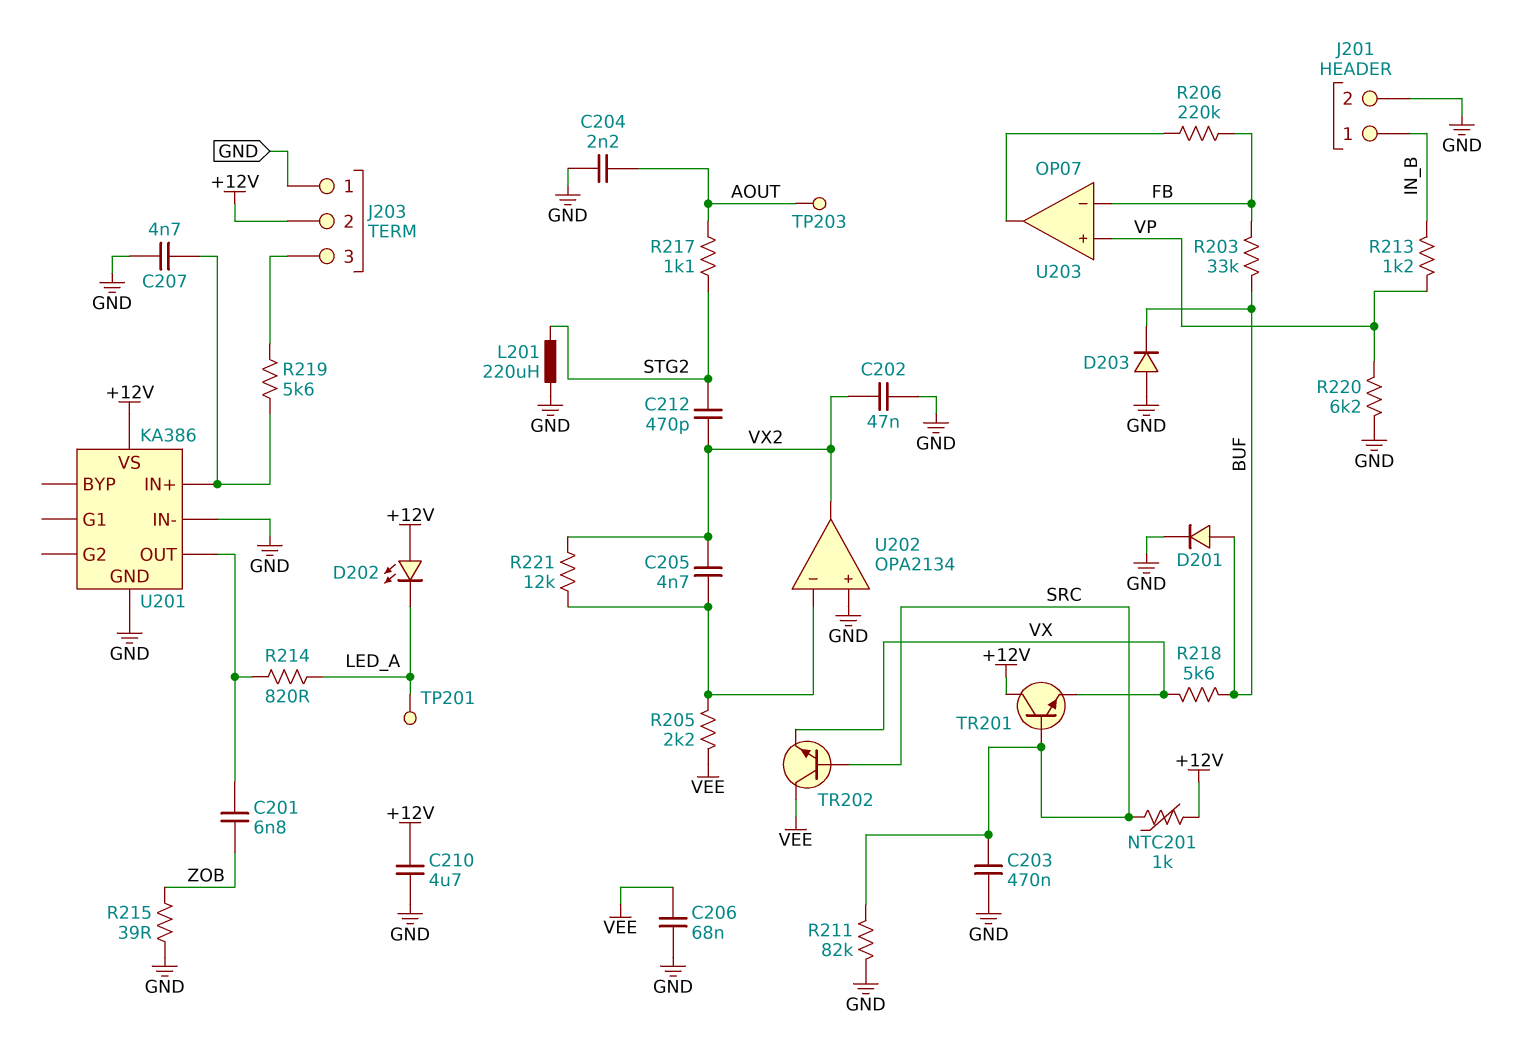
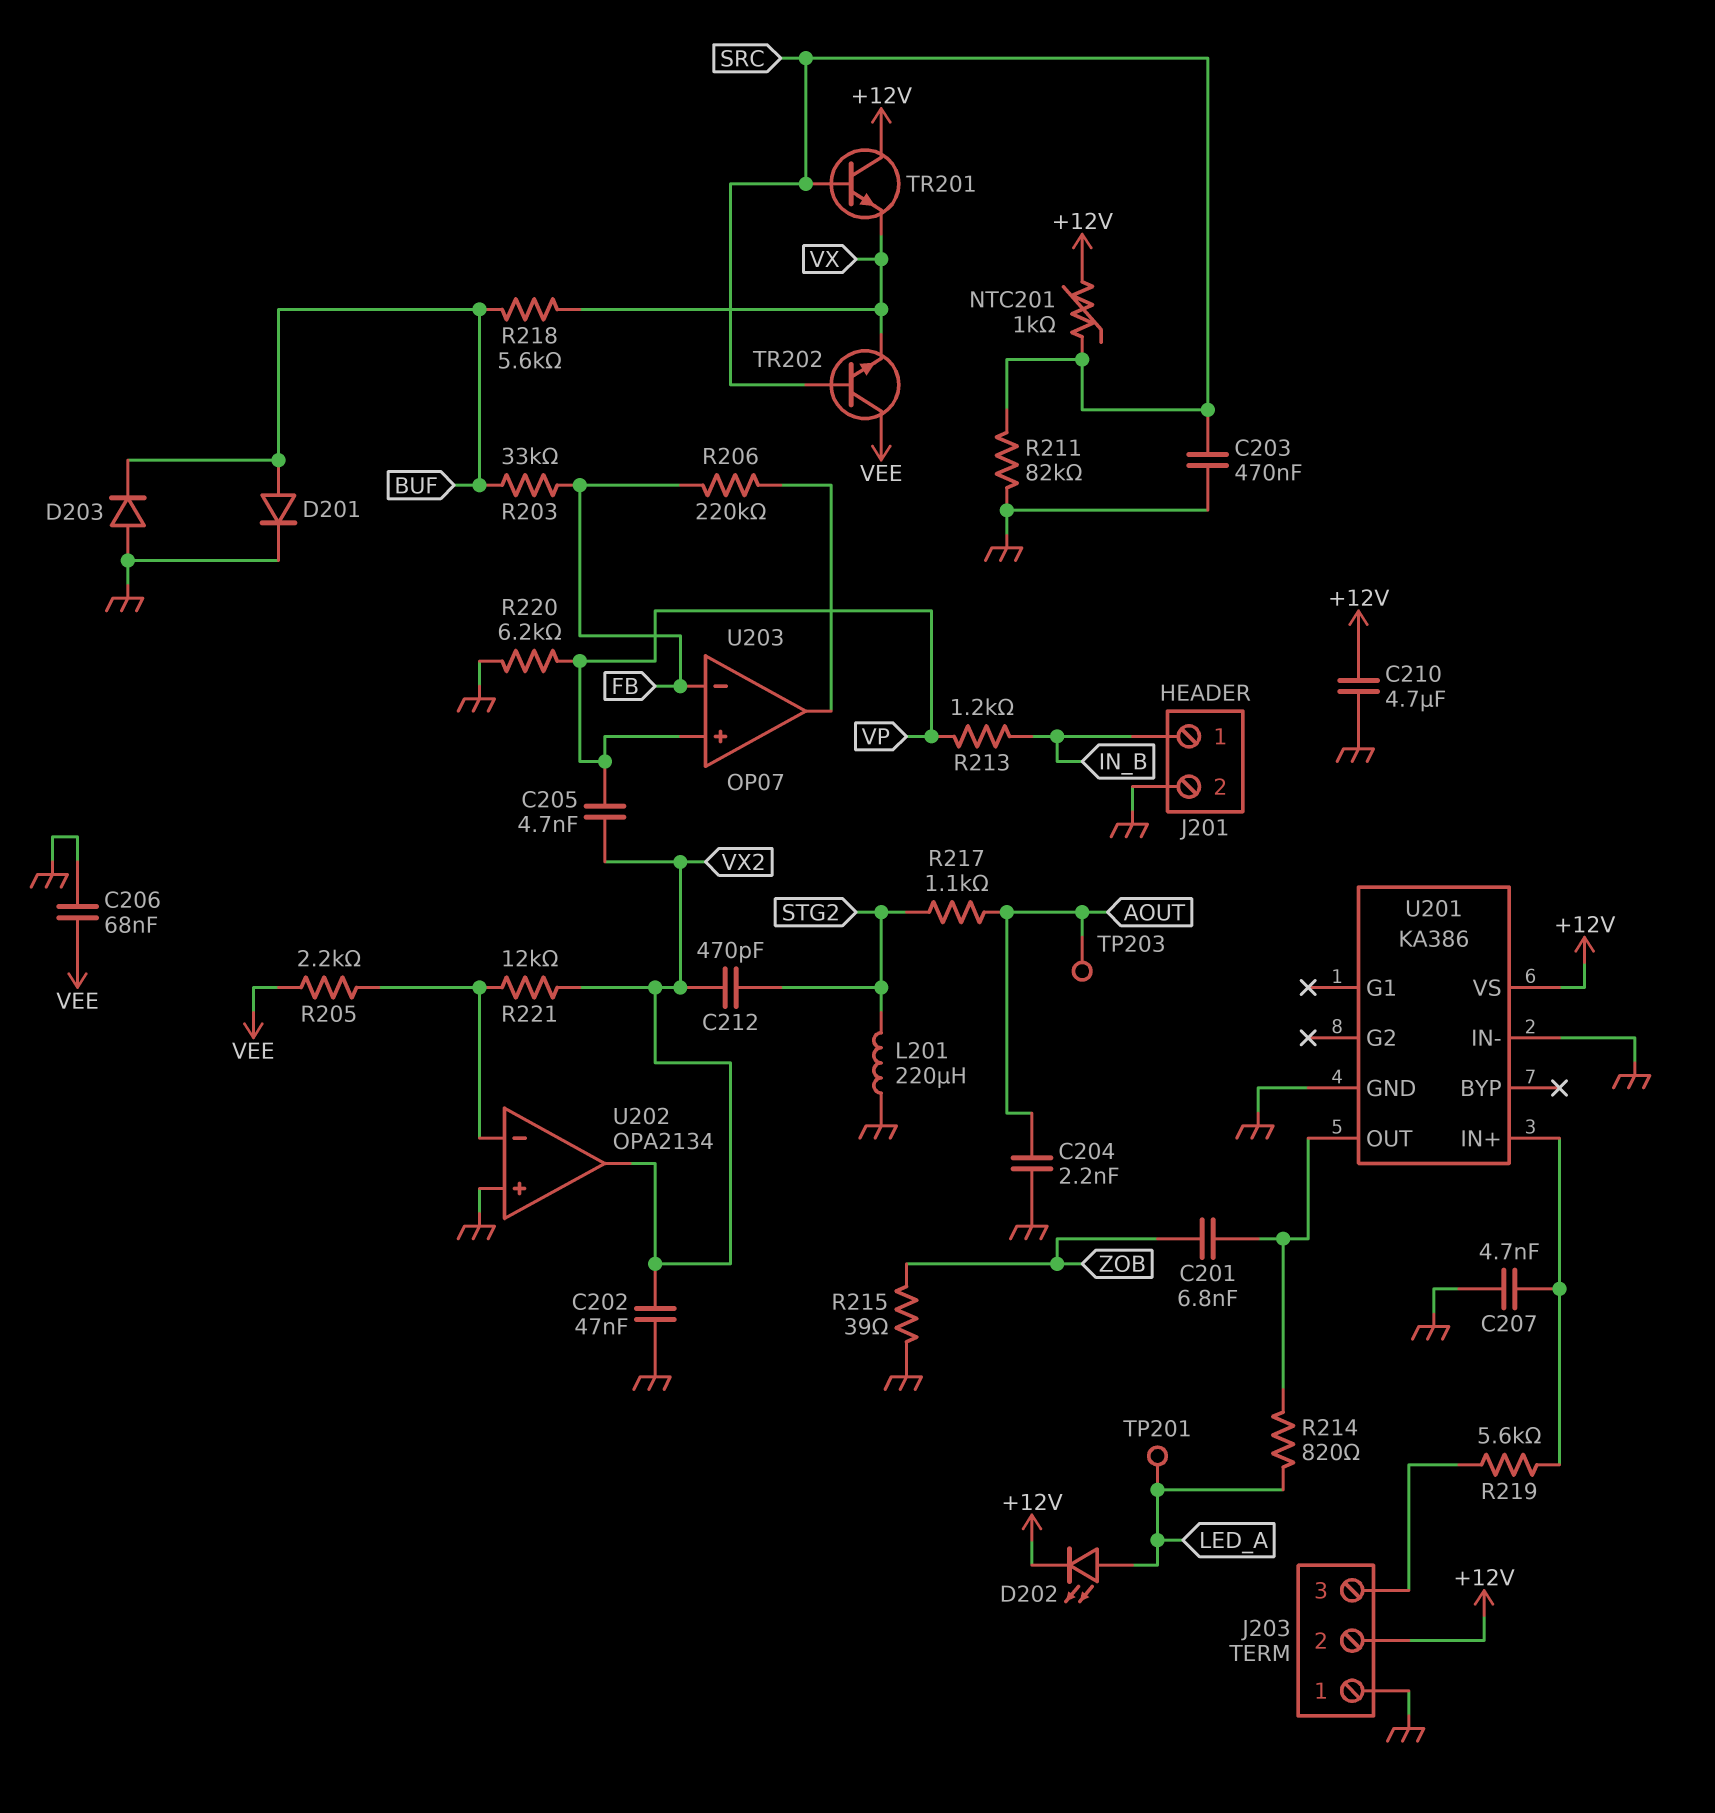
C205: 4.7nF (U202/in-, VX2) -> 4.7nF (VP, VX2)
D202: LED (A +12V, K LED_A) -> LED (A LED_A, K +12V)

